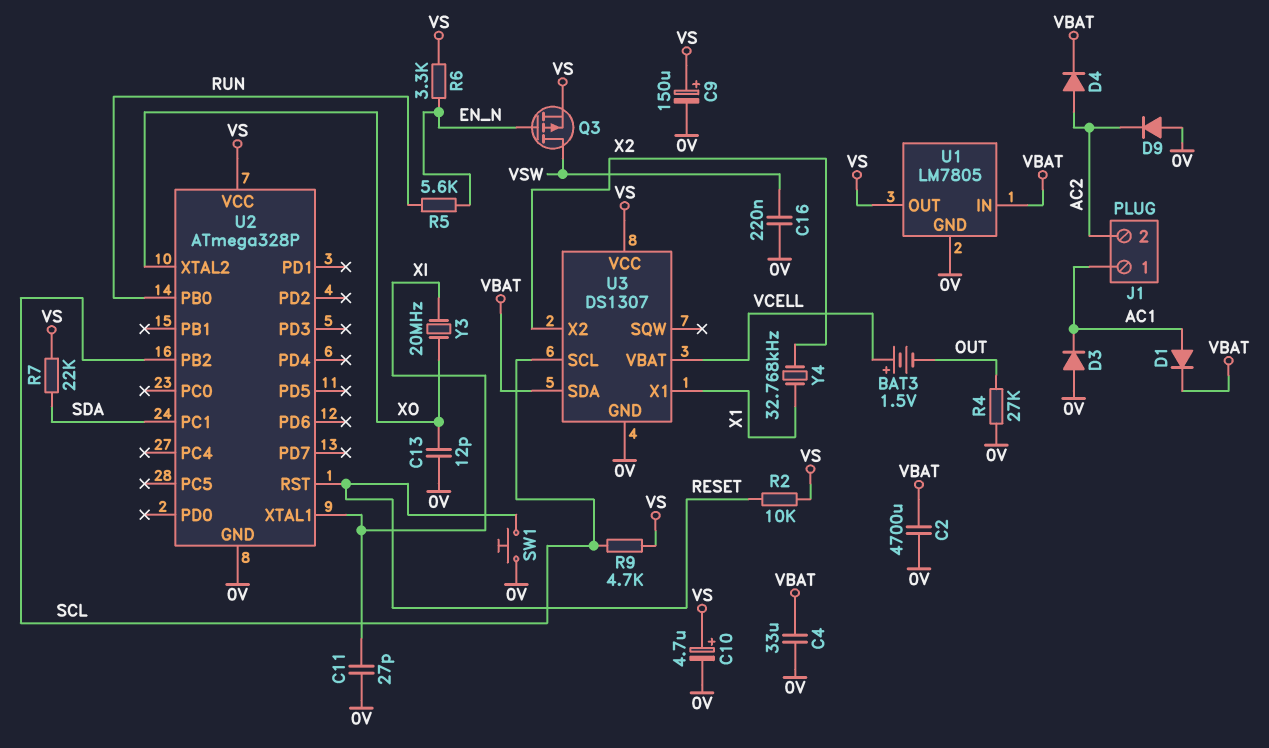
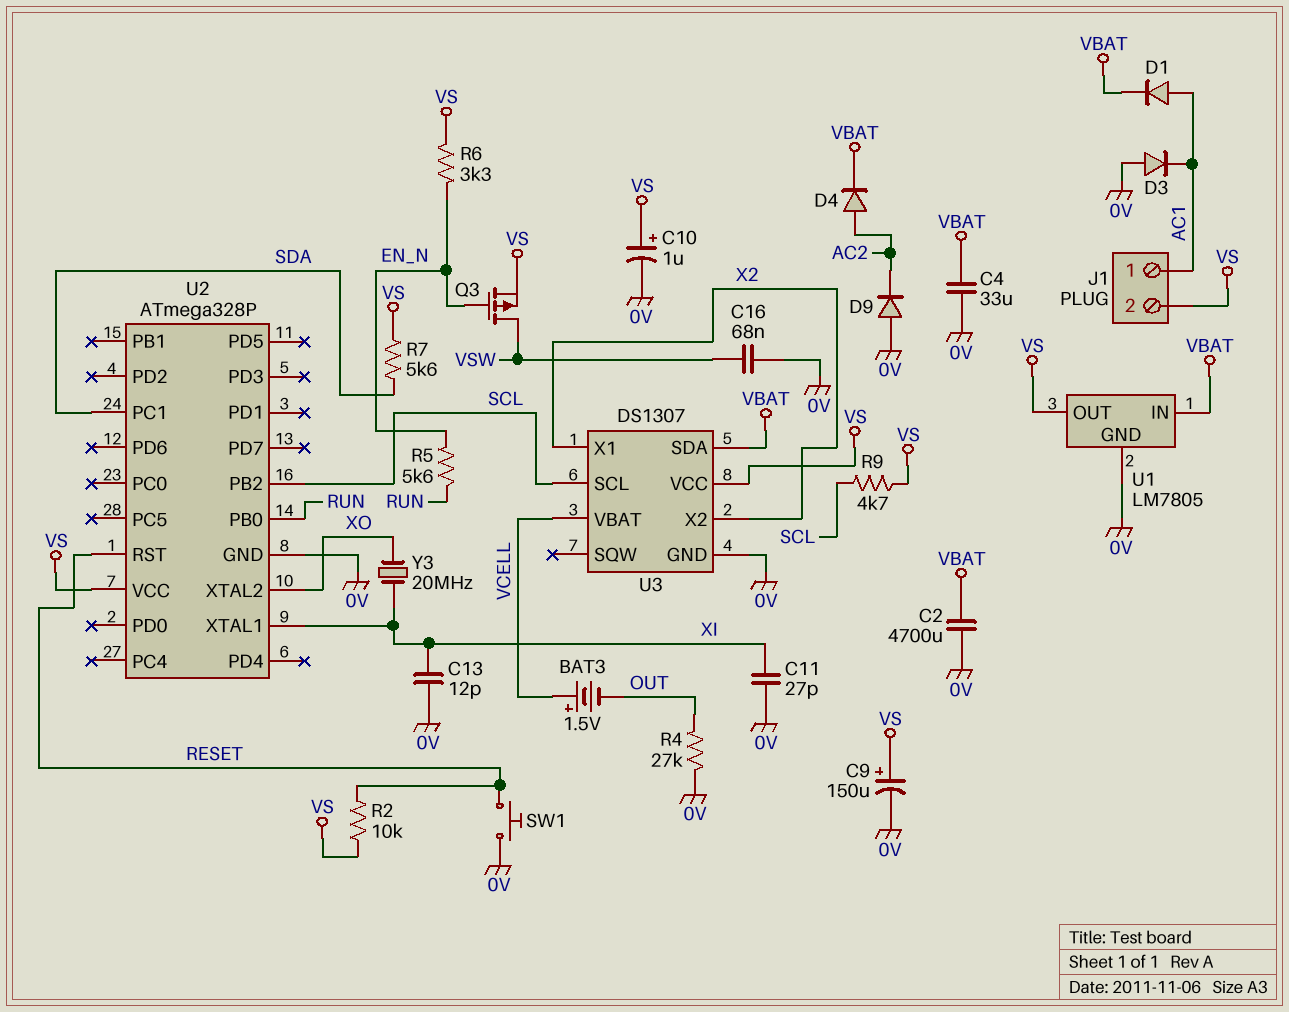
C10: 4.7uF (plus VS, minus 0V) -> 1uF (plus VS, minus 0V)
C13: 12pF (0V, XO) -> 12pF (0V, XI)
C16: 220nF (0V, VSW) -> 68nF (0V, VSW)
J1 pin 2: AC2 -> VS
R7: 22k (SDA, VS) -> 5.6k (SDA, VS)
U3 pin X1: X1 -> X2
Y4: 32.768kHz (X1, X2) -> none

